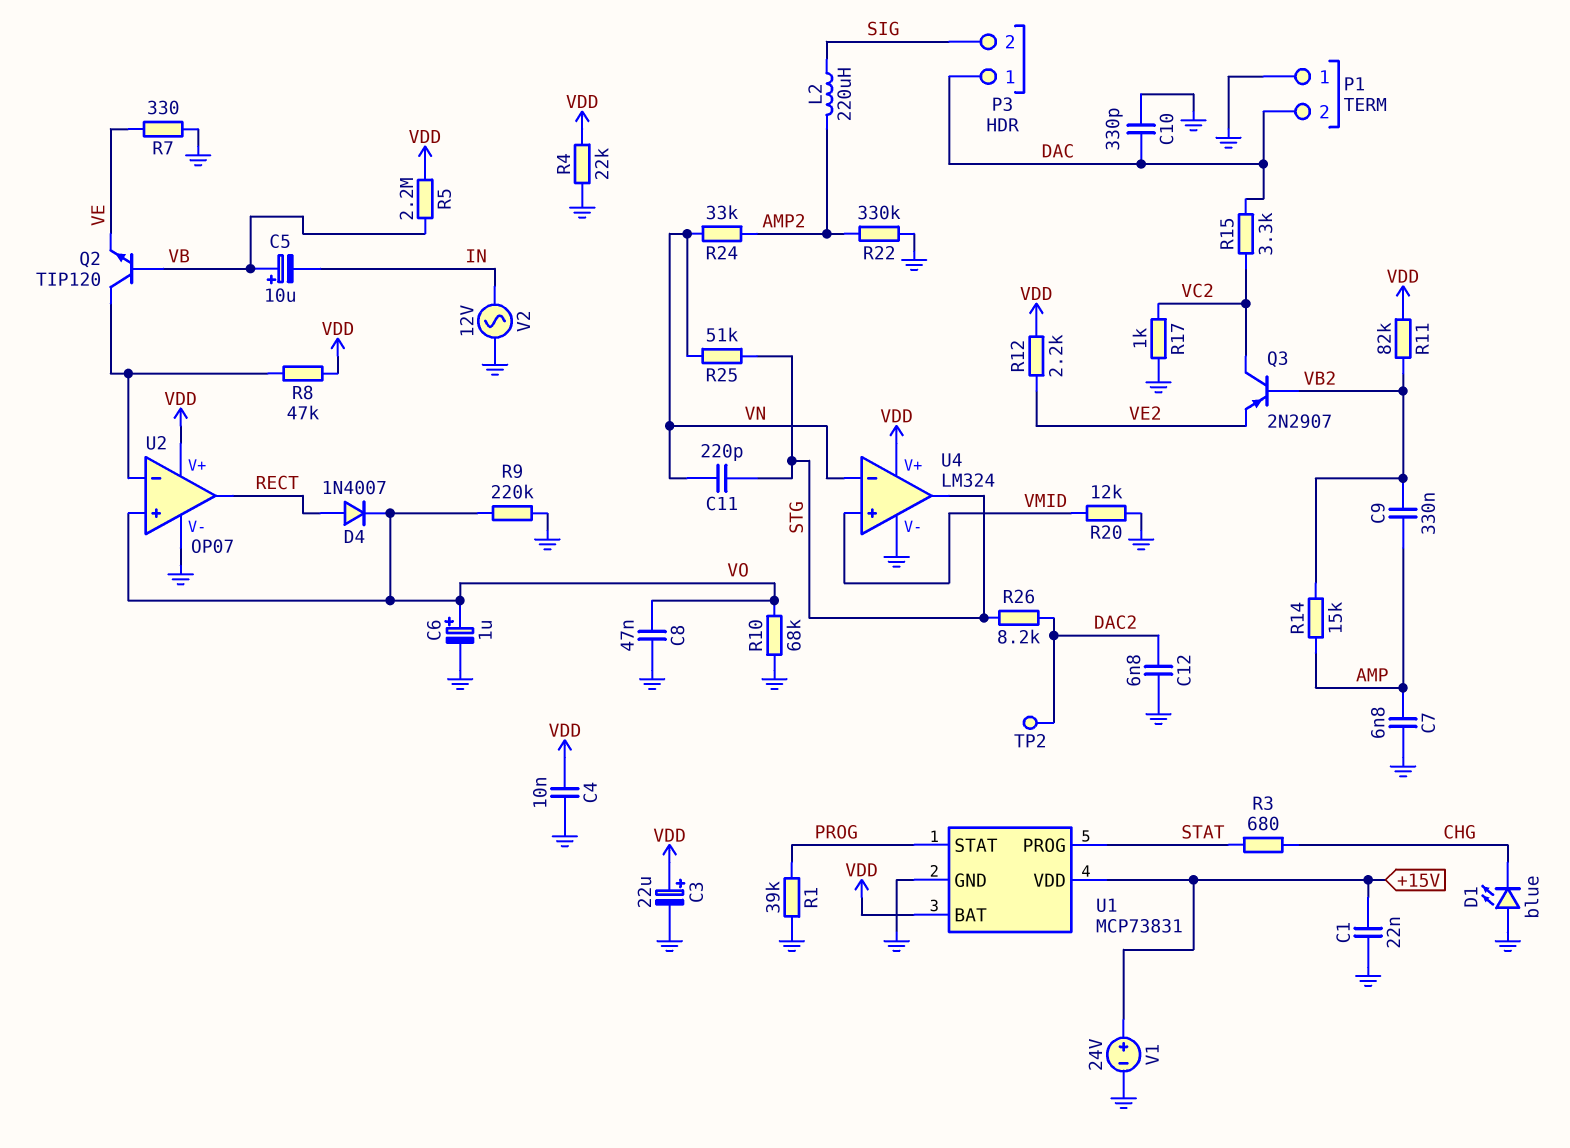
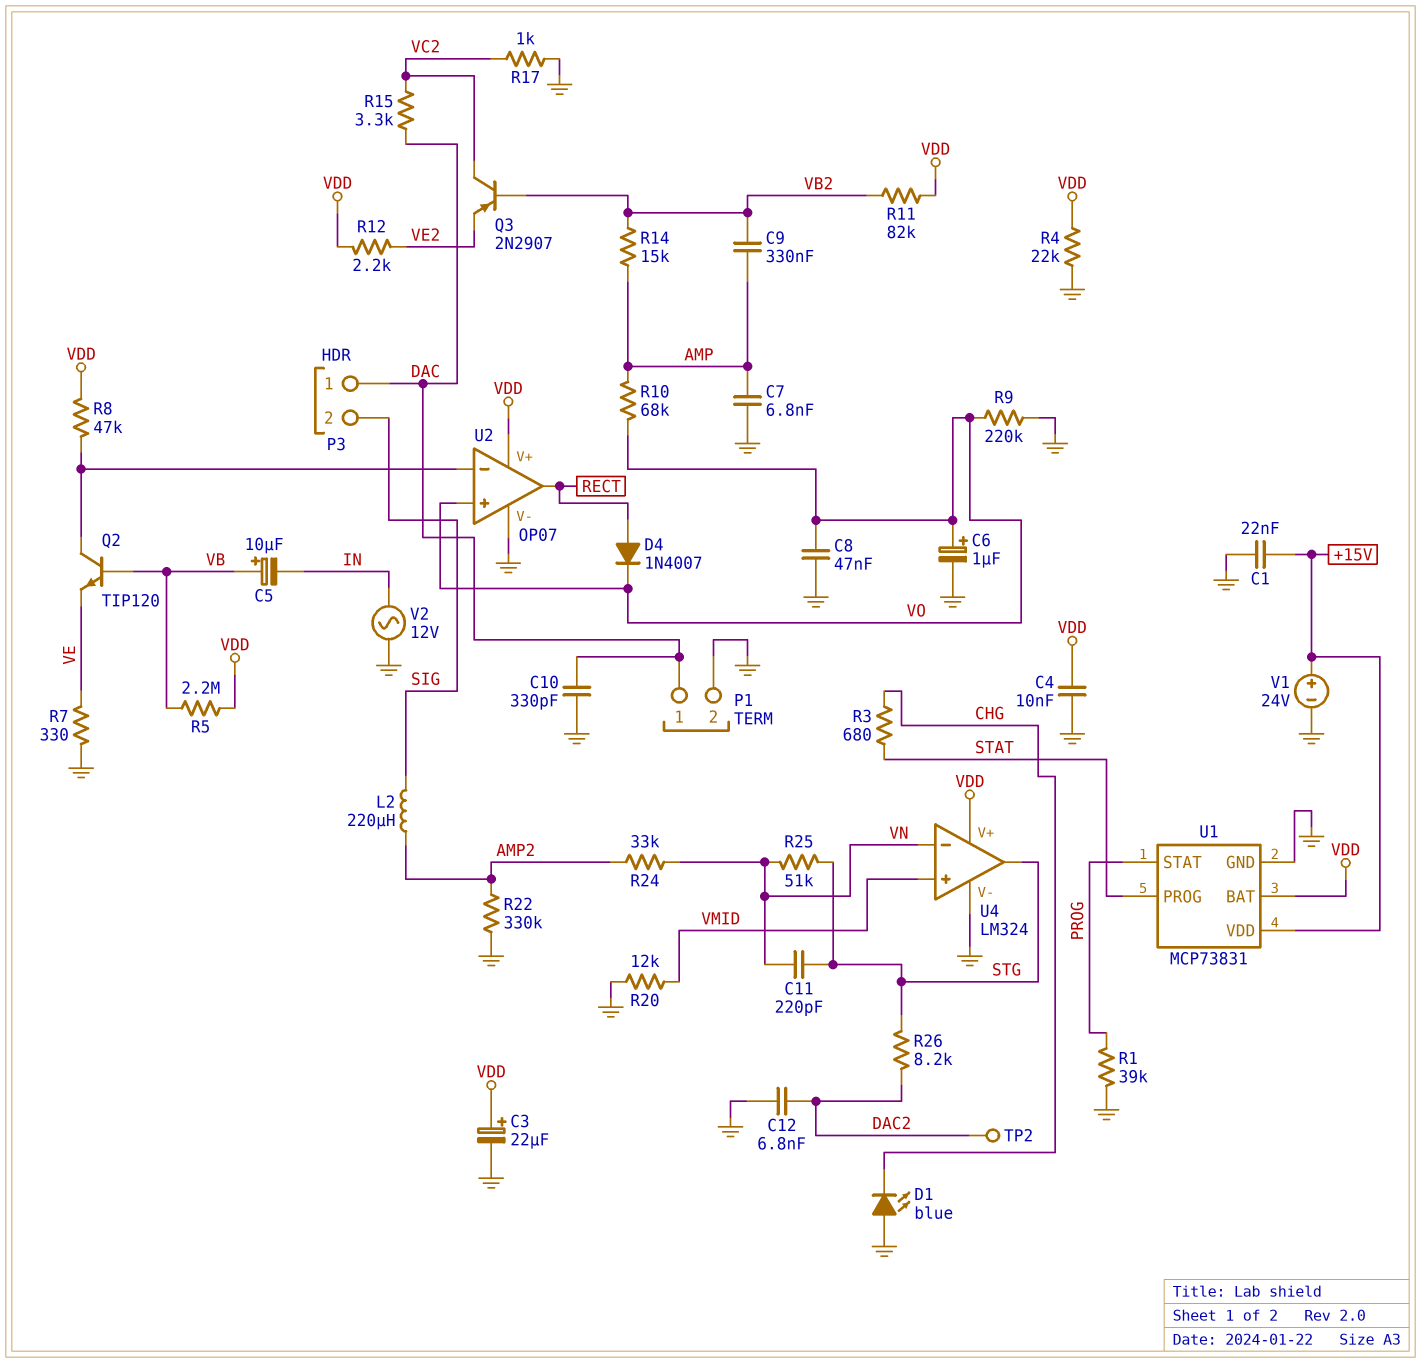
P1 pin 1: GND -> DAC
P1 pin 2: DAC -> GND
R10: 68k (GND, VO) -> 68k (AMP, VO)

